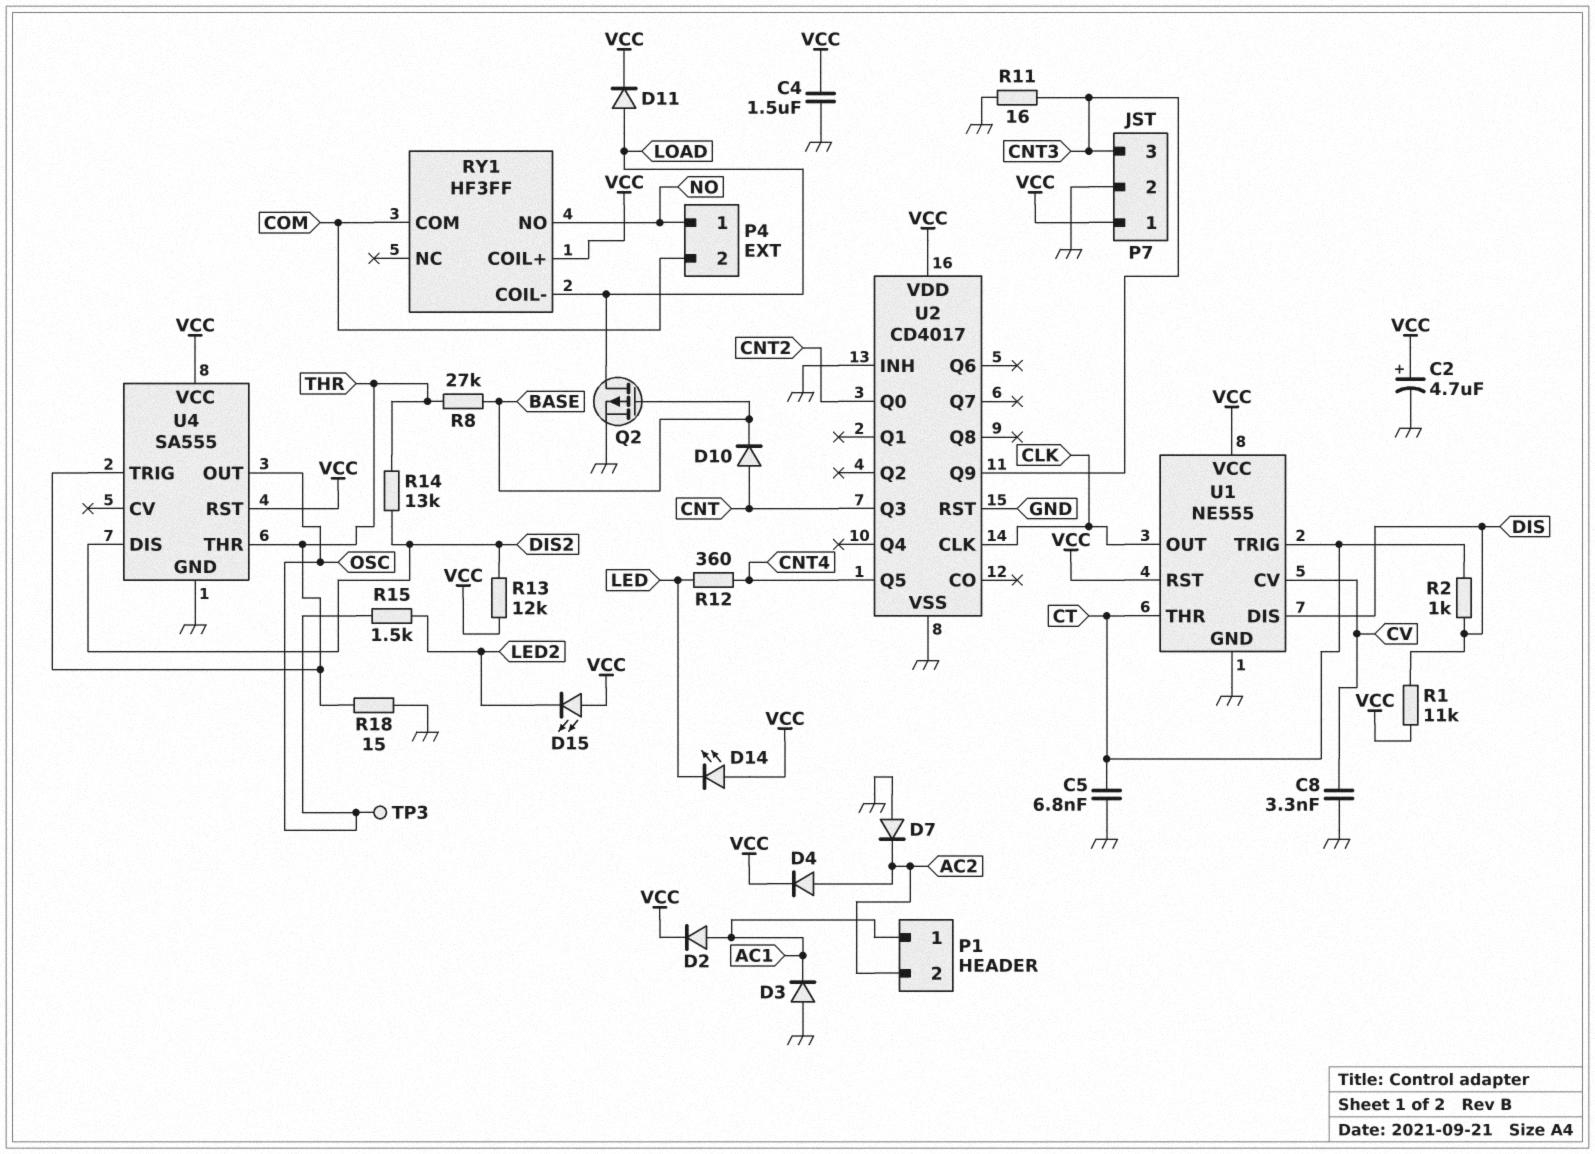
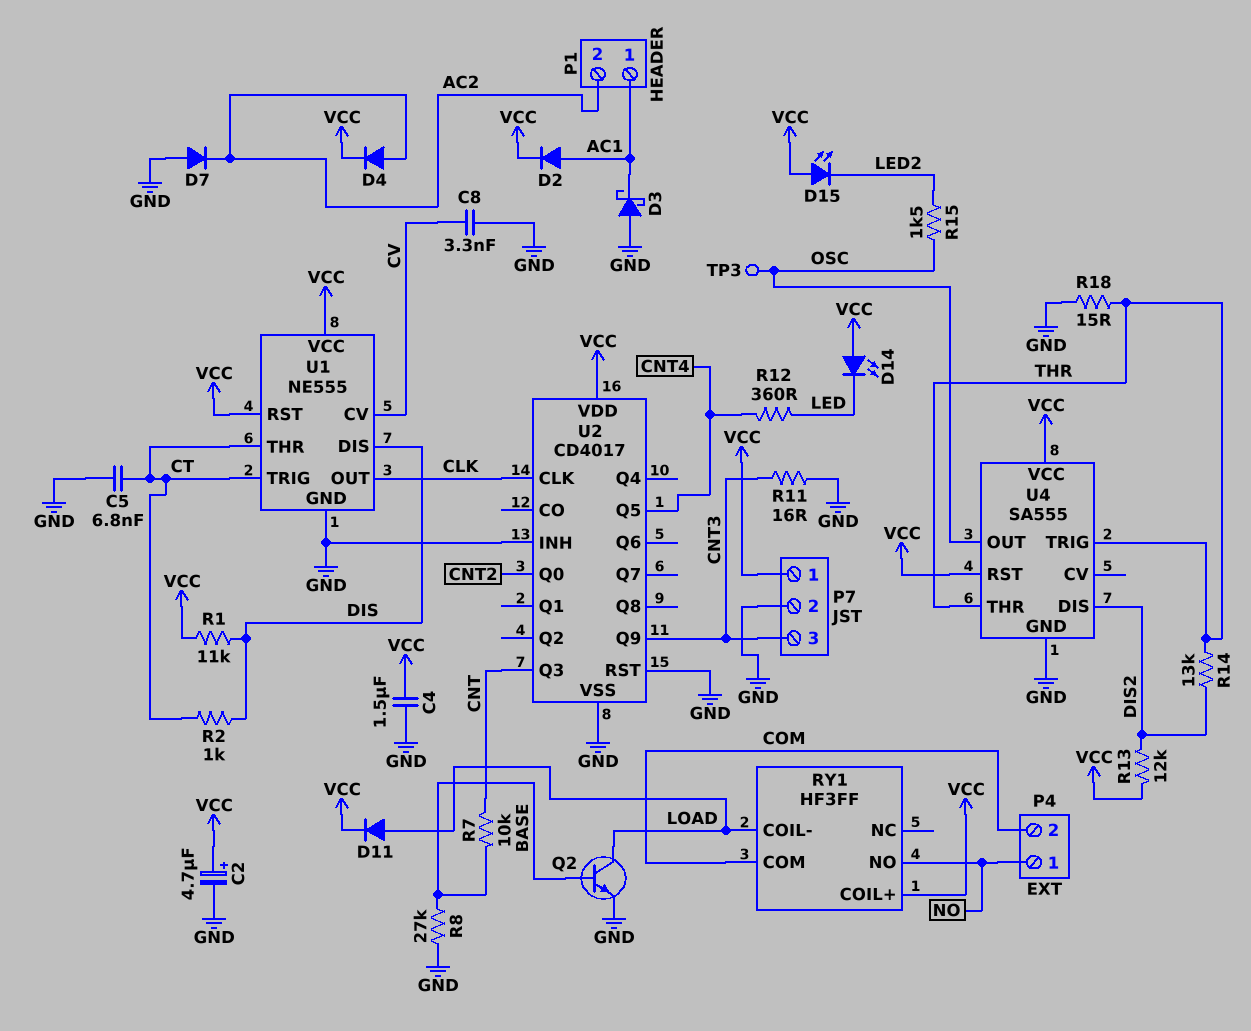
D3: diode (A GND, K AC1) -> schottky (A GND, K AC1)
D10: diode (A CNT, K BASE) -> none
Q2: PMOS (G BASE, D LOAD, S GND) -> NPN (B BASE, C LOAD, E GND)
R7: none -> 10k (BASE, CNT)
R8: 27k (BASE, THR) -> 27k (BASE, GND)

